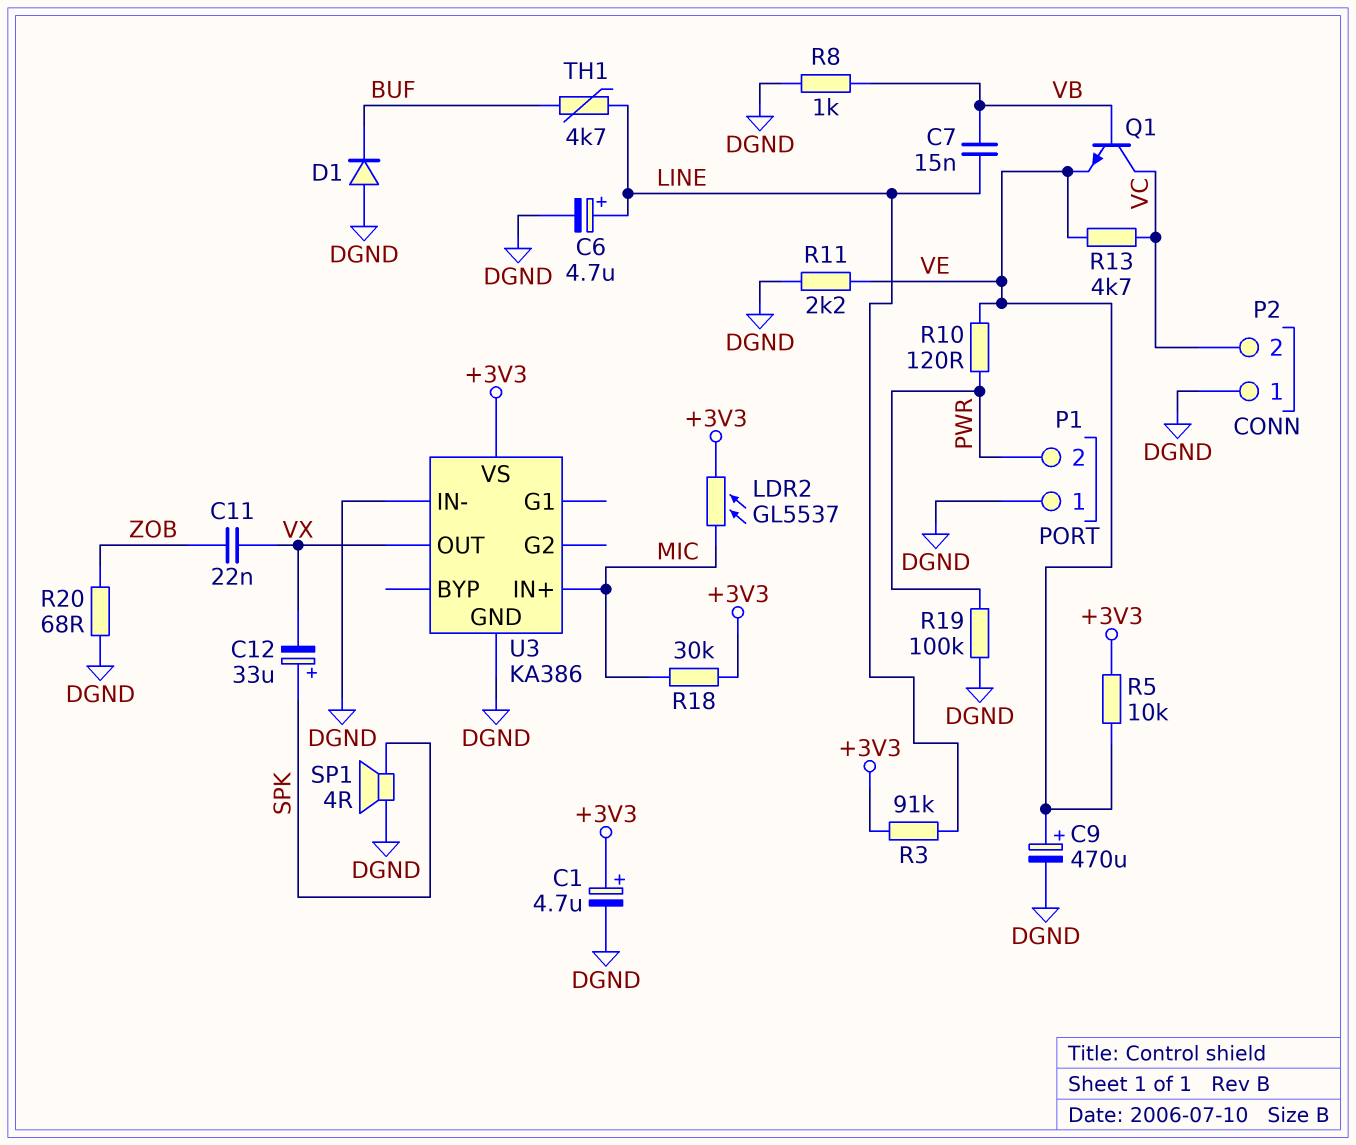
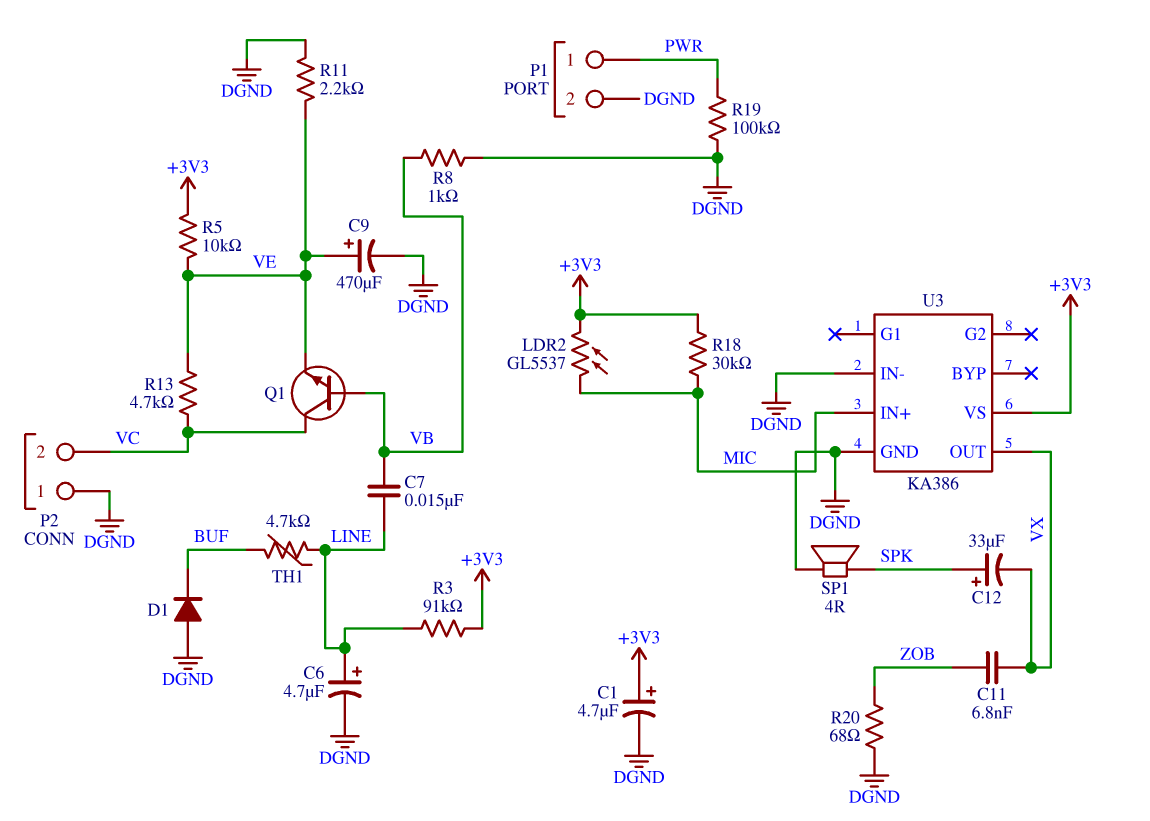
C11: 22nF (VX, ZOB) -> 6.8nF (VX, ZOB)
P1 pin 1: DGND -> PWR
P1 pin 2: PWR -> DGND
R10: 120 (PWR, VE) -> none

